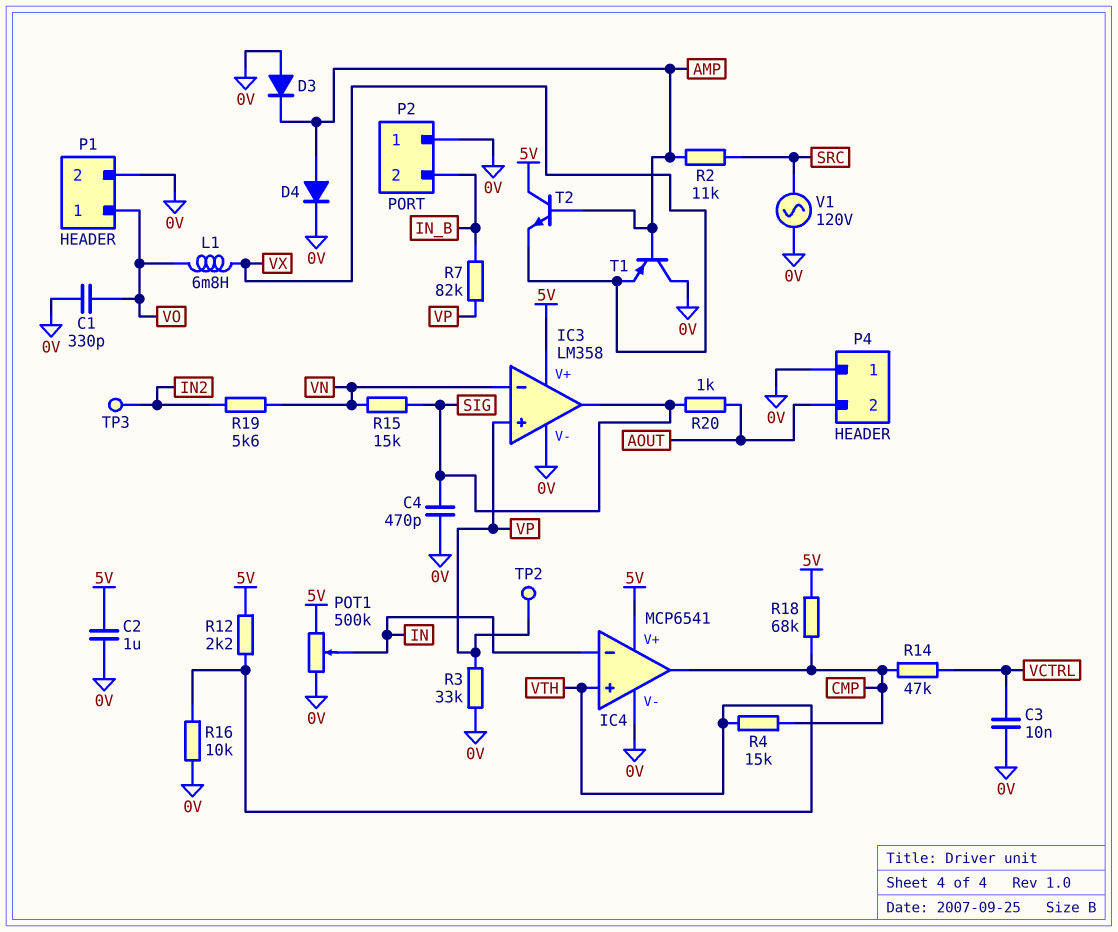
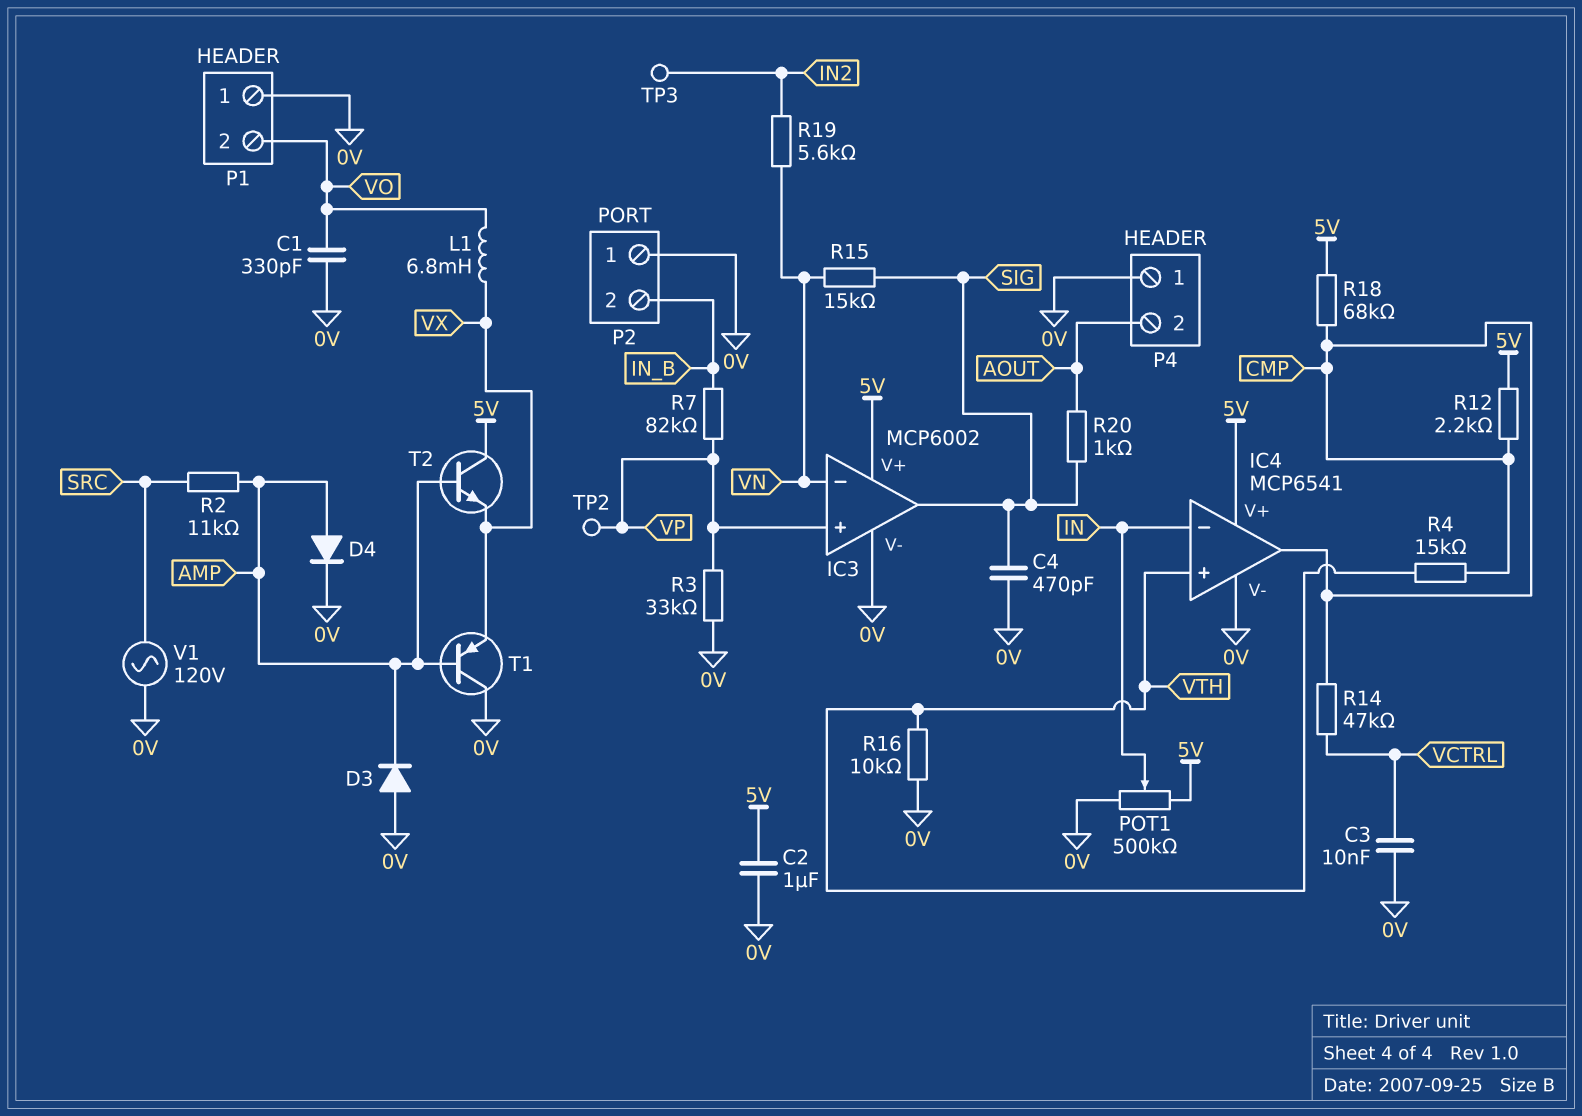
IC3: LM358 -> MCP6002
P1 pin 1: VO -> 0V
P1 pin 2: 0V -> VO
R12: 2.2k (5V, VTH) -> 2.2k (5V, CMP)

